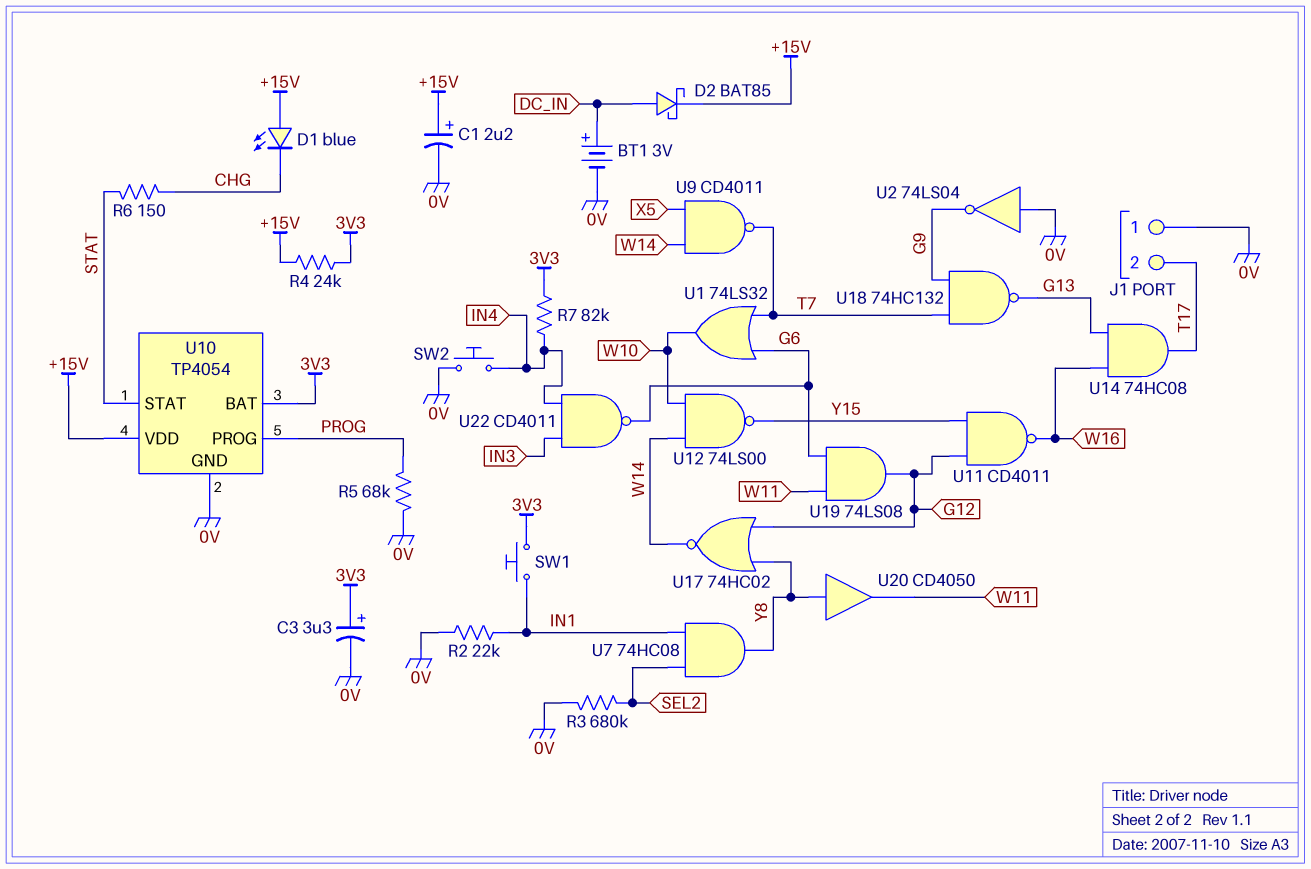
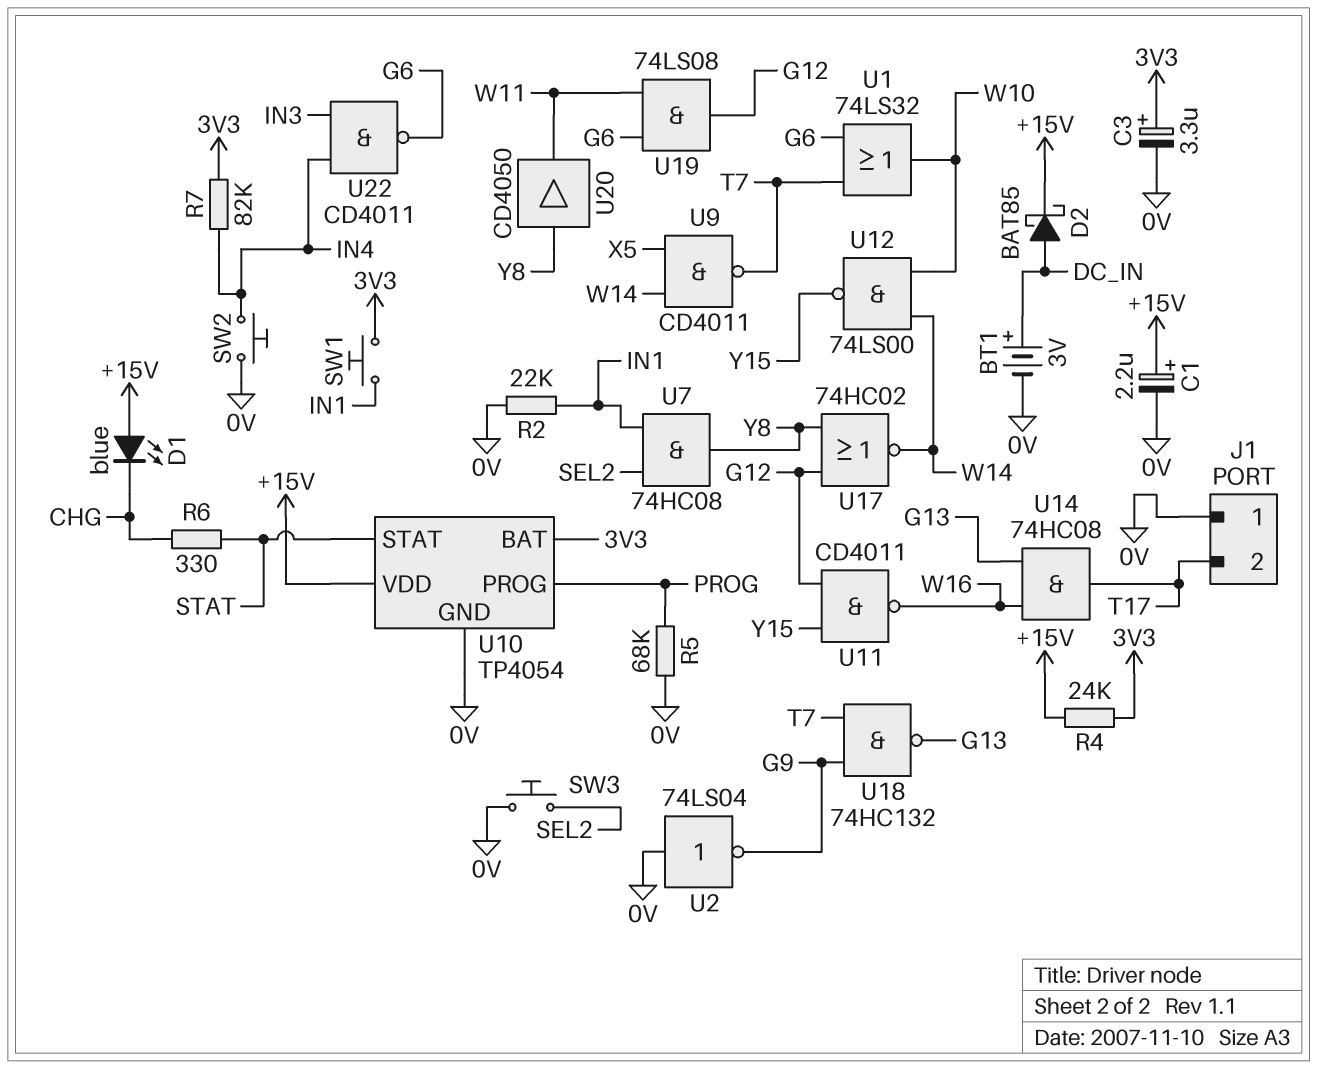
R3: 680k (0V, SEL2) -> none
R6: 150 (CHG, STAT) -> 330 (CHG, STAT)
SW3: none -> button (0V, SEL2)

